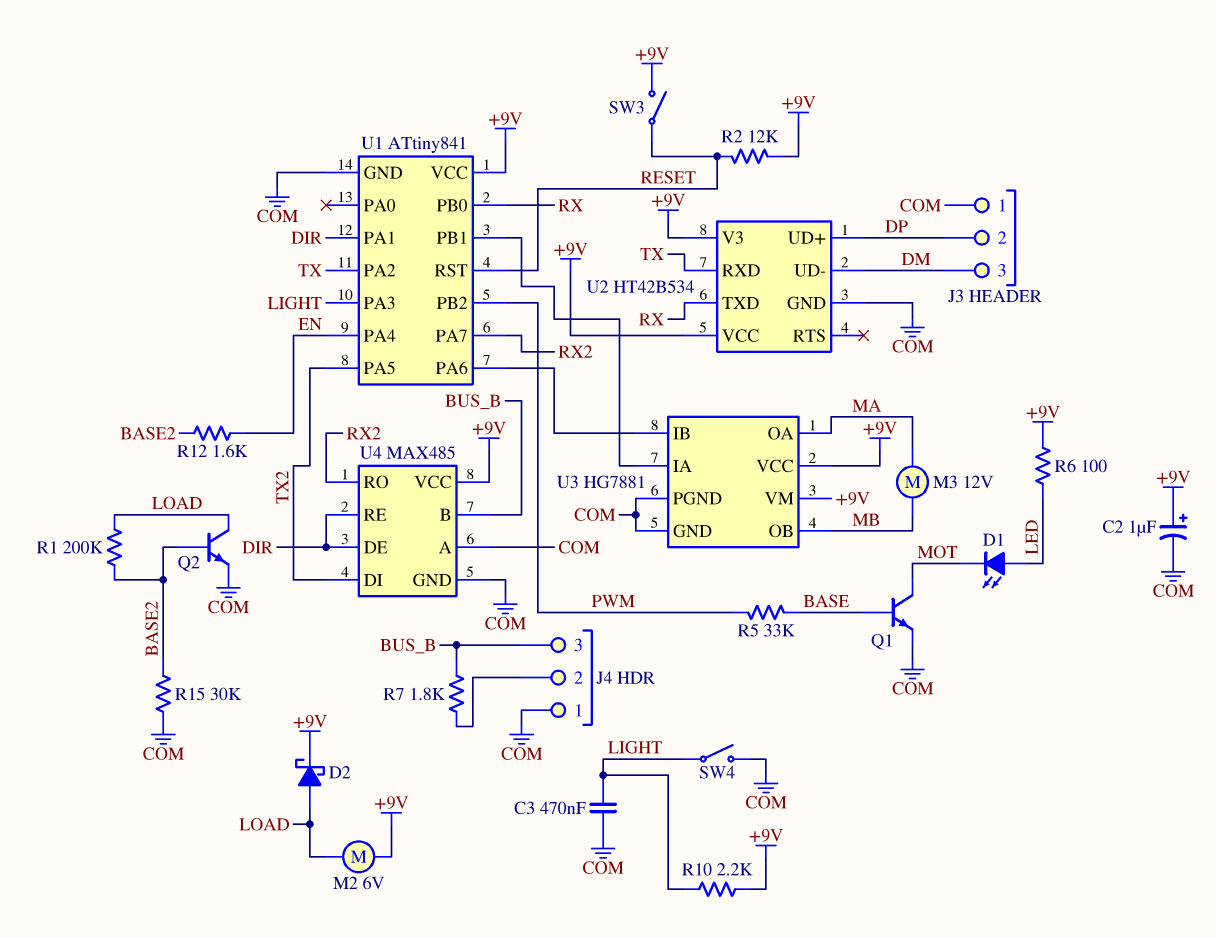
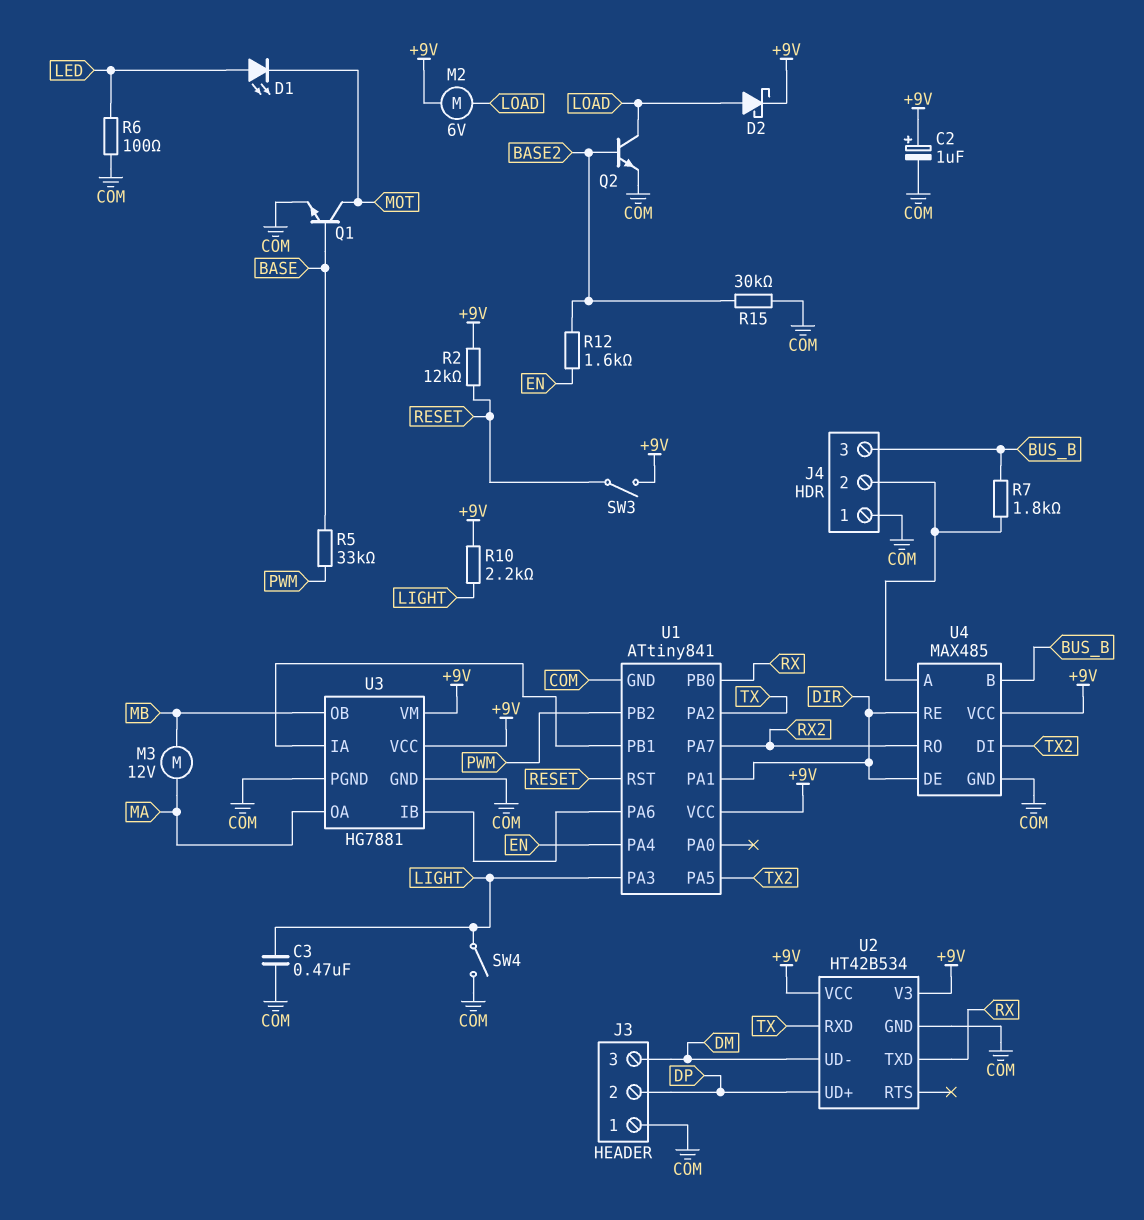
R1: 200k (BASE2, LOAD) -> none
R6: 100 (+9V, LED) -> 100 (COM, LED)
U4 pin A: COM -> J4/2

